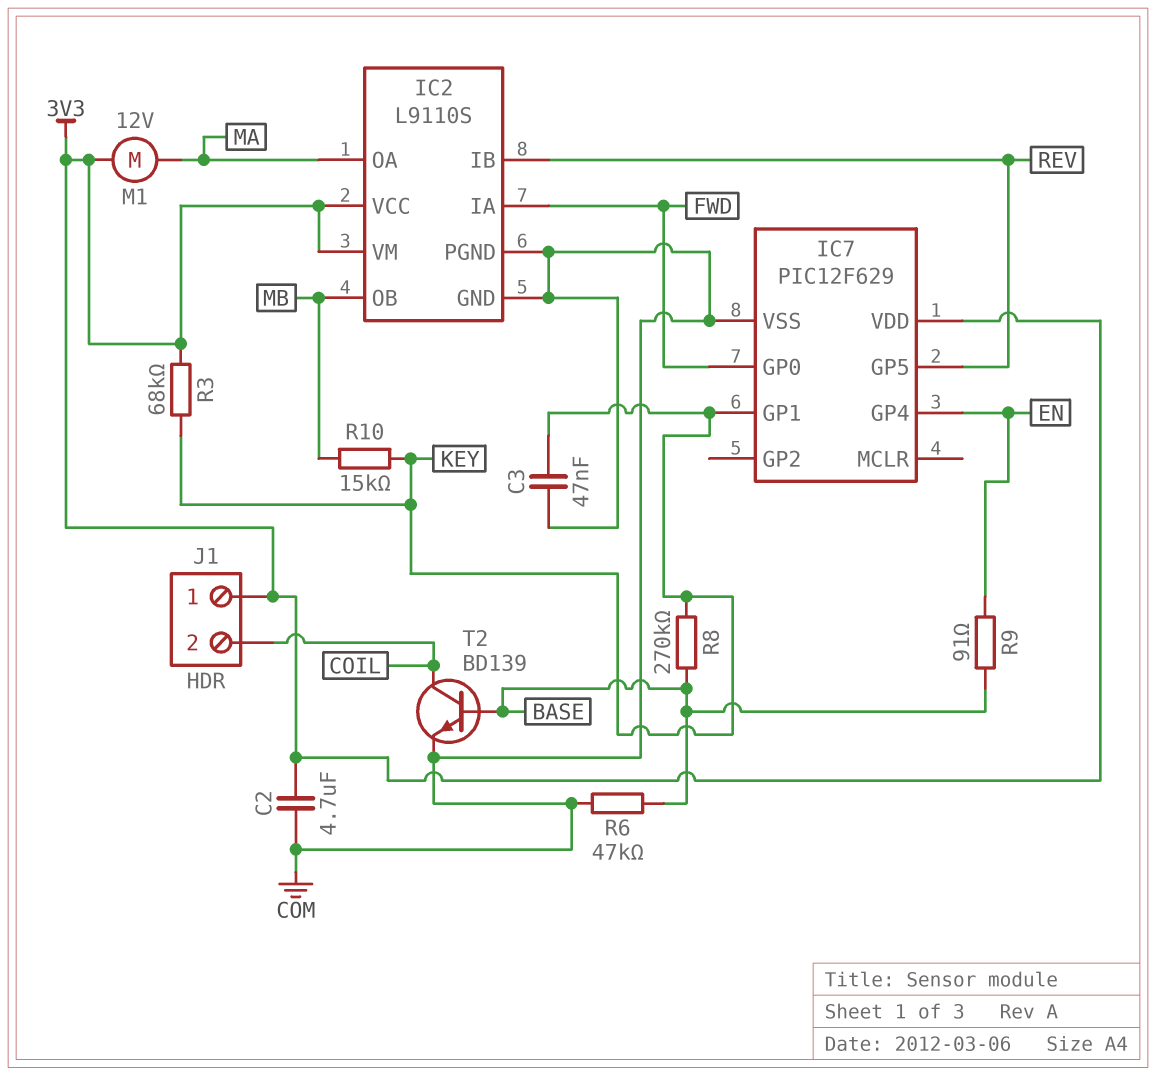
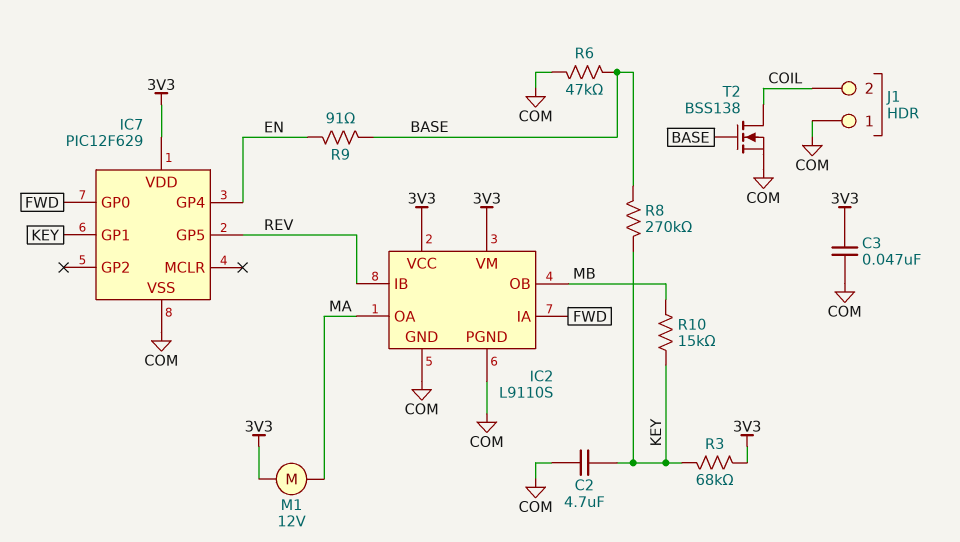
C2: 4.7uF (3V3, COM) -> 4.7uF (COM, KEY)
C3: 47nF (COM, KEY) -> 47nF (3V3, COM)
J1 pin 1: 3V3 -> COM
T2: NPN BD139 (B BASE, C COIL, E COM) -> NMOS BSS138 (G BASE, D COIL, S COM)

